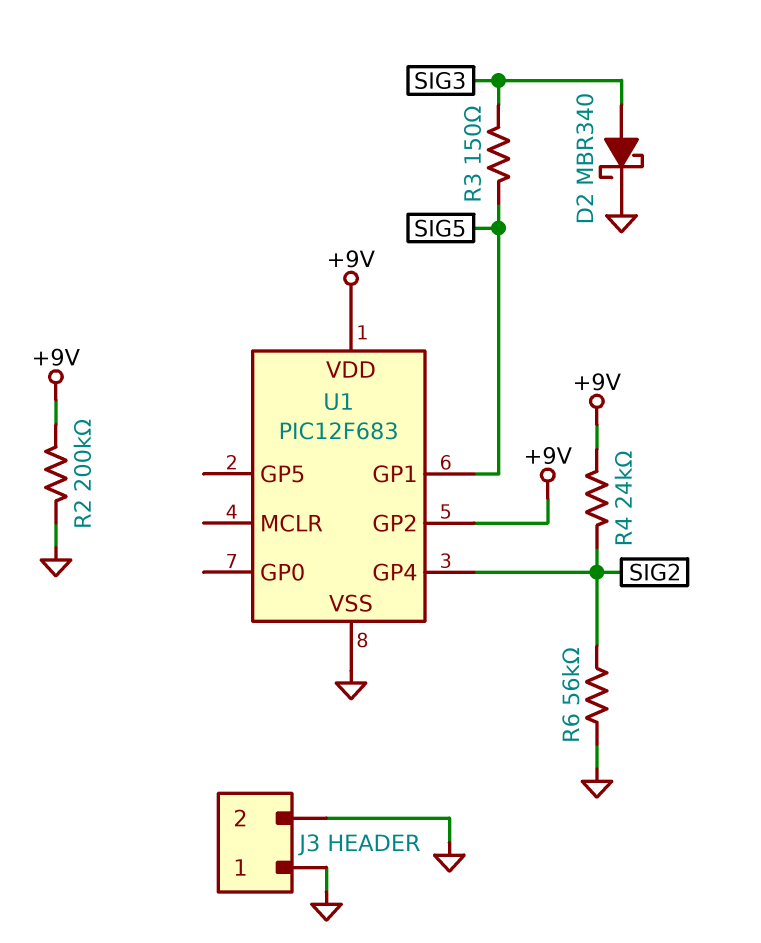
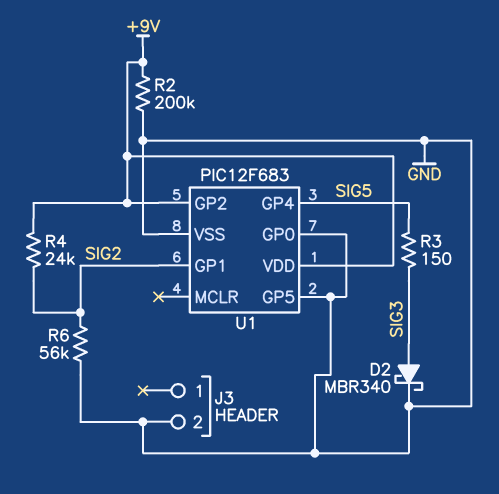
J3 pin 1: GND -> none
U1 pin GP0: none -> GND
U1 pin GP1: SIG5 -> SIG2
U1 pin GP4: SIG2 -> SIG5
U1 pin GP5: none -> GND

